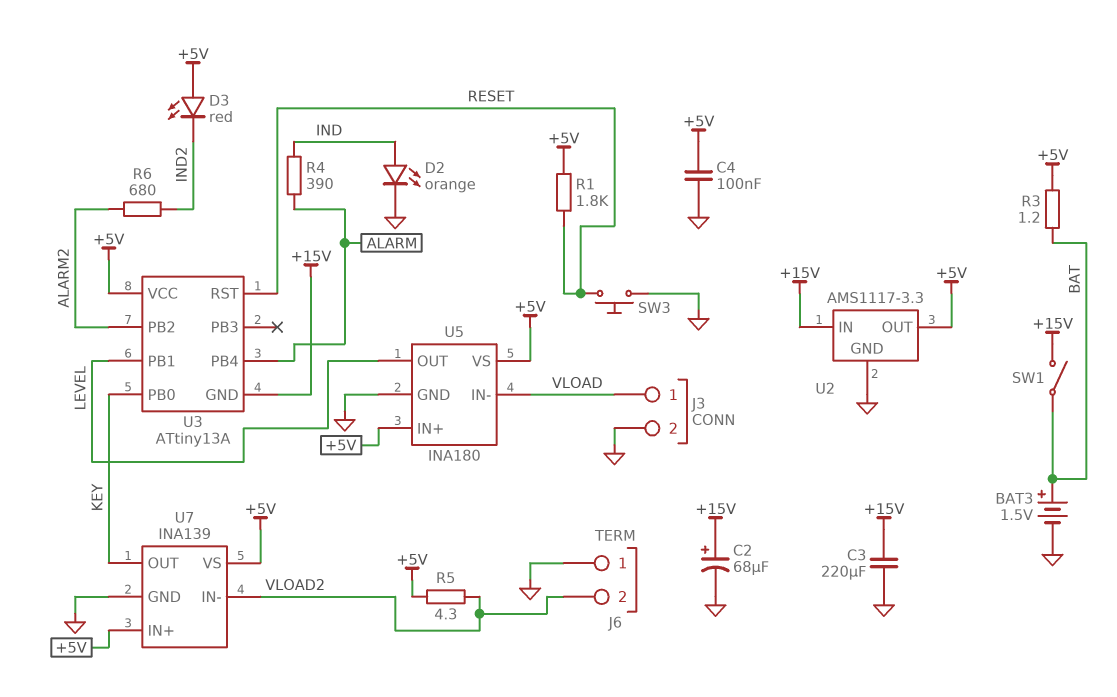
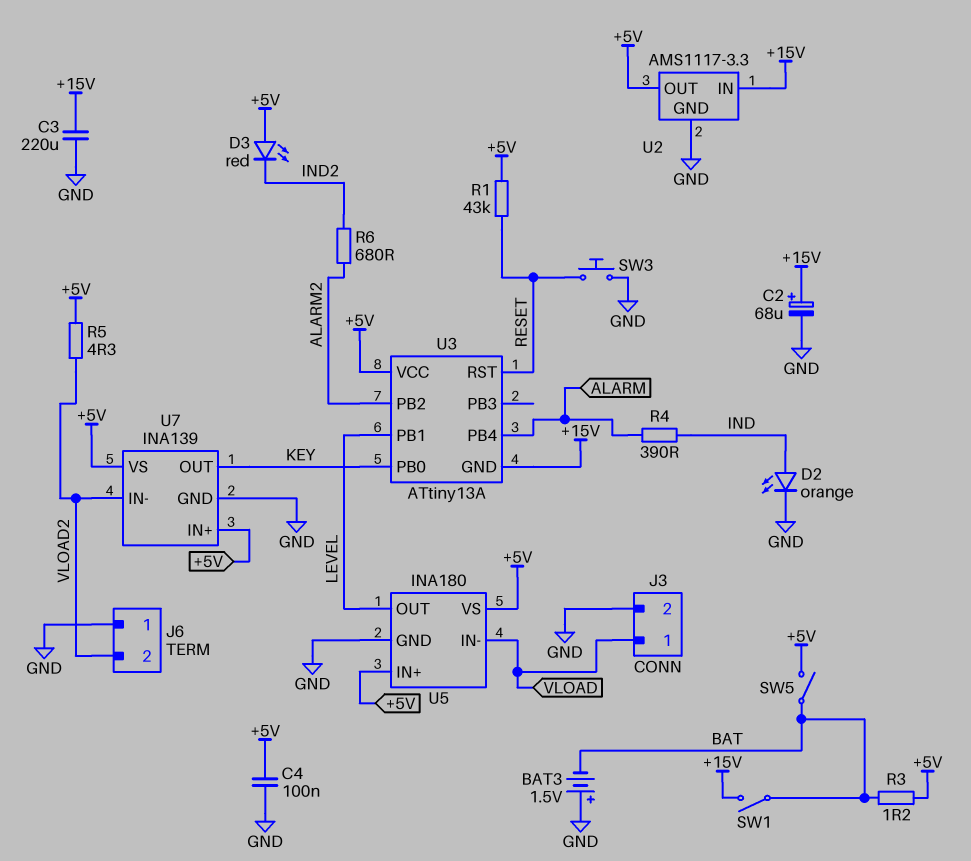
BAT3: 1.5V (plus BAT, minus GND) -> 1.5V (plus GND, minus BAT)
R1: 1.8k (+5V, RESET) -> 43k (+5V, RESET)
SW5: none -> switch (+5V, BAT)

